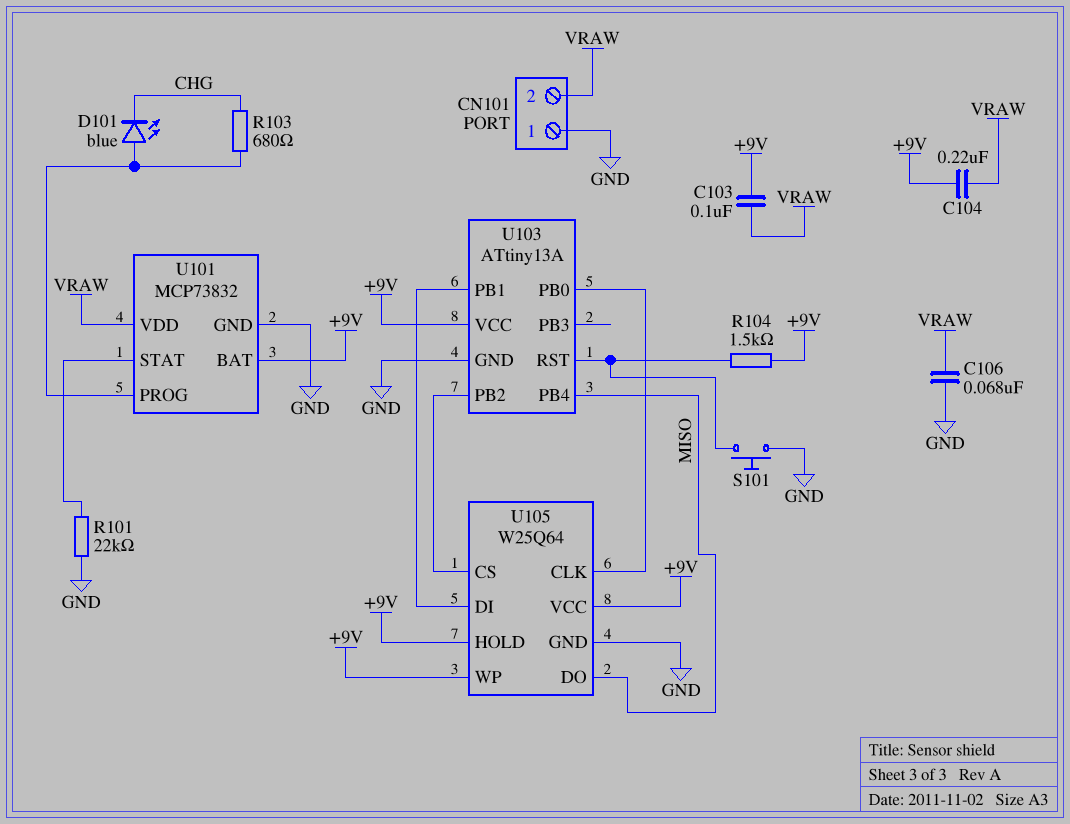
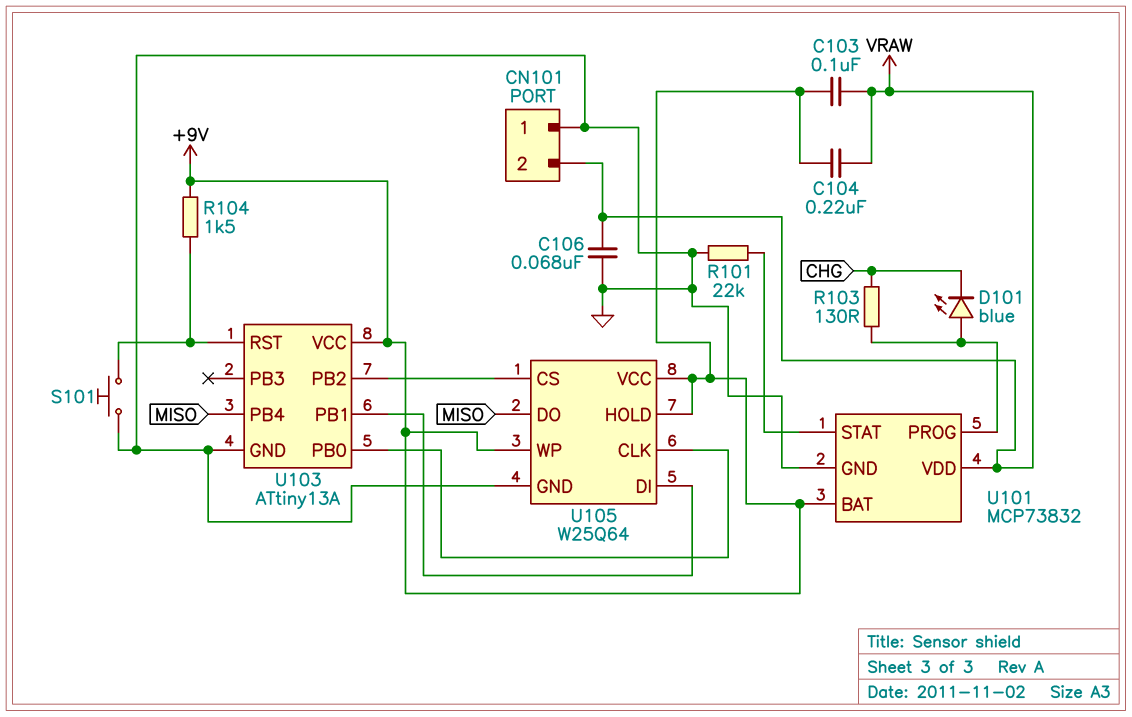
R103: 680 (CHG, U101/PROG) -> 130 (CHG, U101/PROG)

